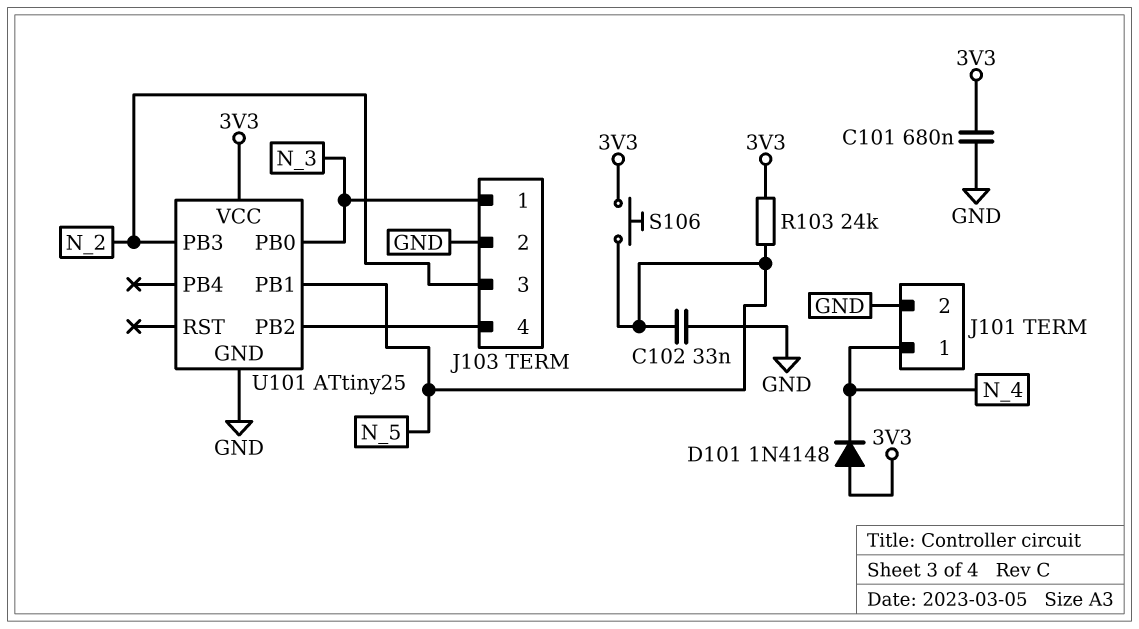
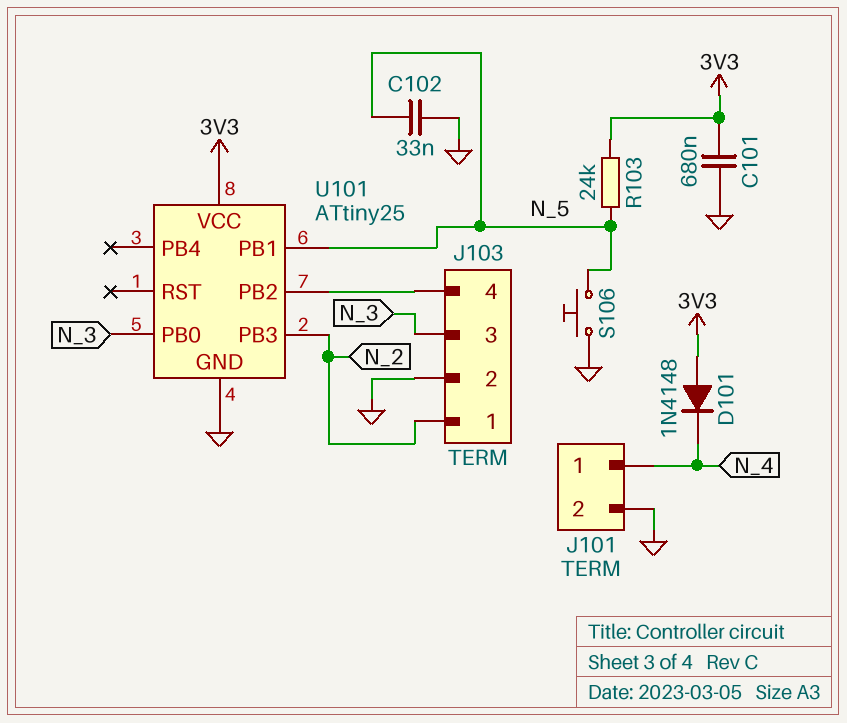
J103 pin 1: N_3 -> N_2
J103 pin 3: N_2 -> N_3
S106: button (3V3, N_5) -> button (GND, N_5)

